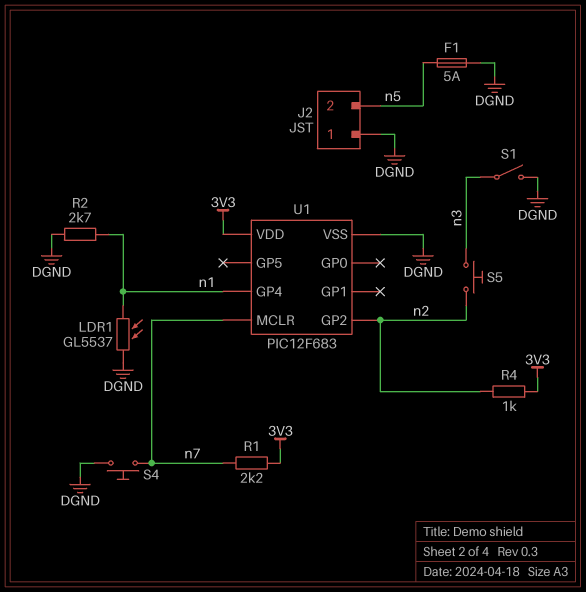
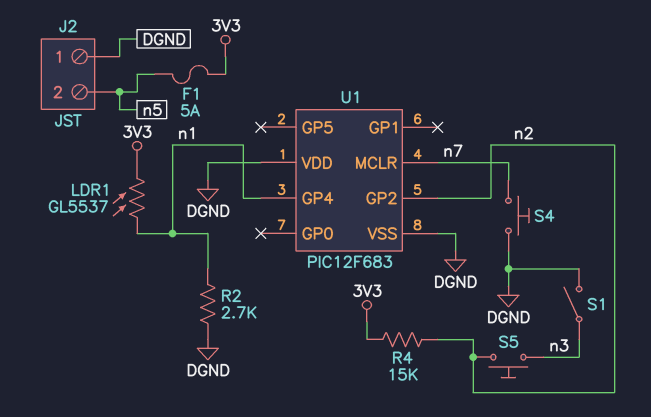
F1: 5A (DGND, n5) -> 5A (3V3, n5)
LDR1: GL5537 (DGND, n1) -> GL5537 (3V3, n1)
R1: 2.2k (3V3, n7) -> none
R4: 1k (3V3, n2) -> 15k (3V3, n2)
U1 pin VDD: 3V3 -> DGND

